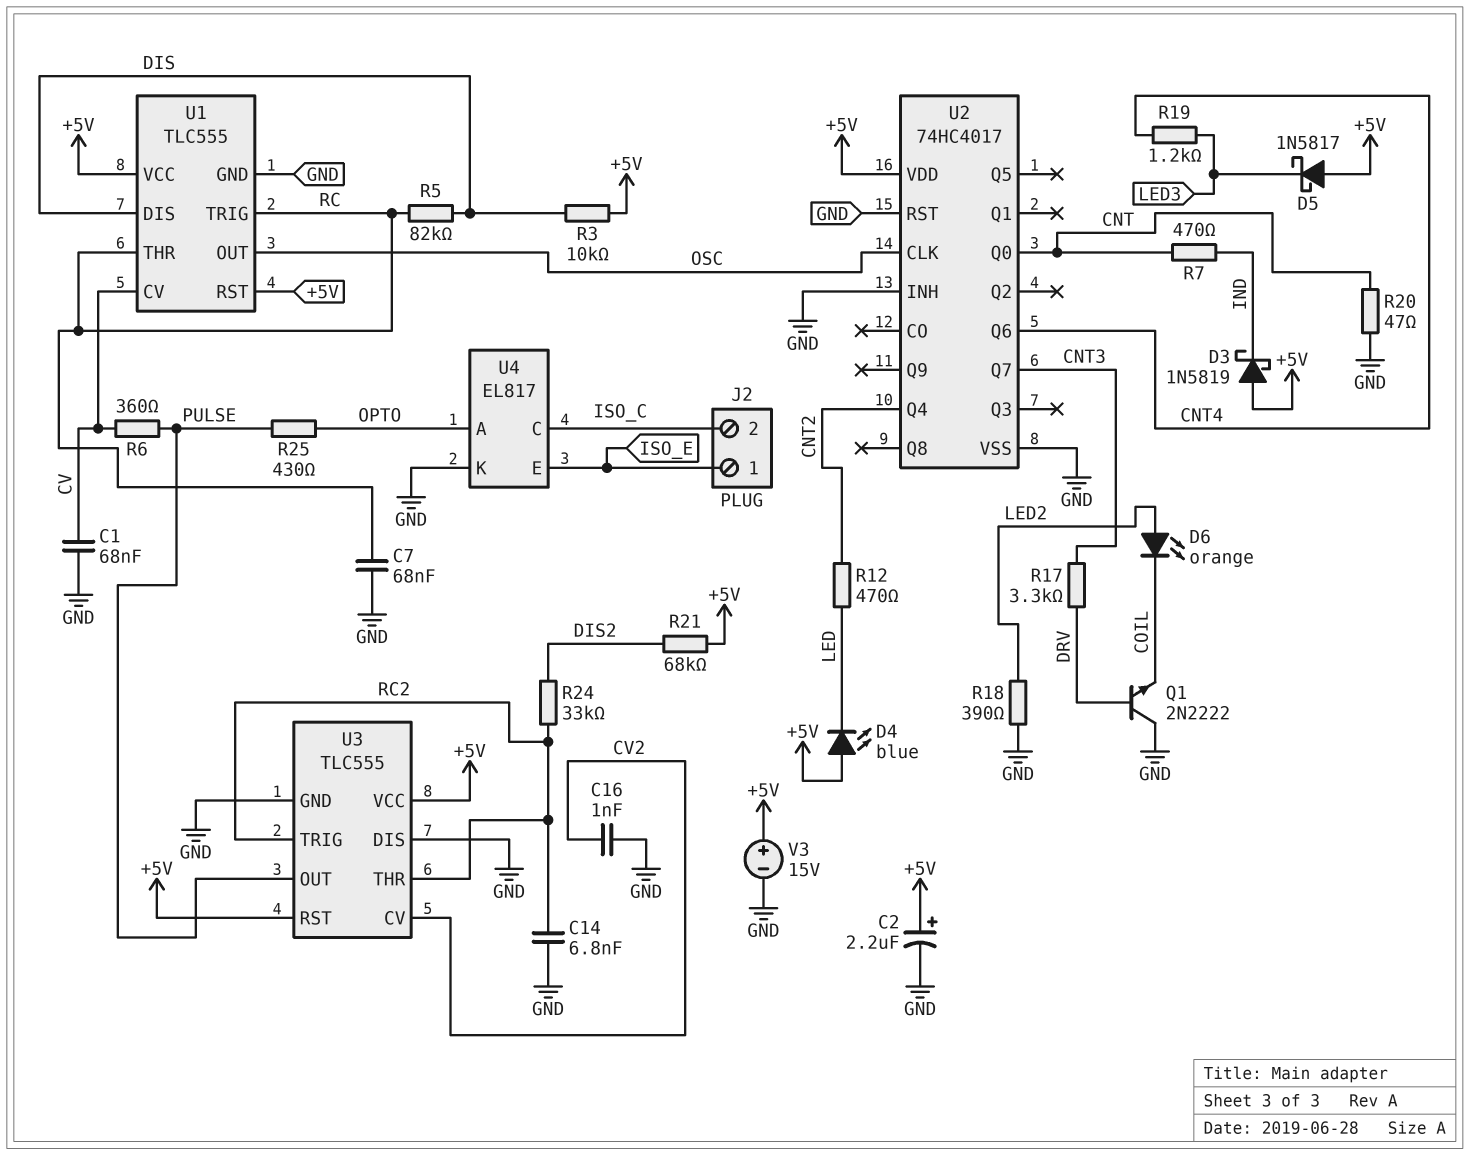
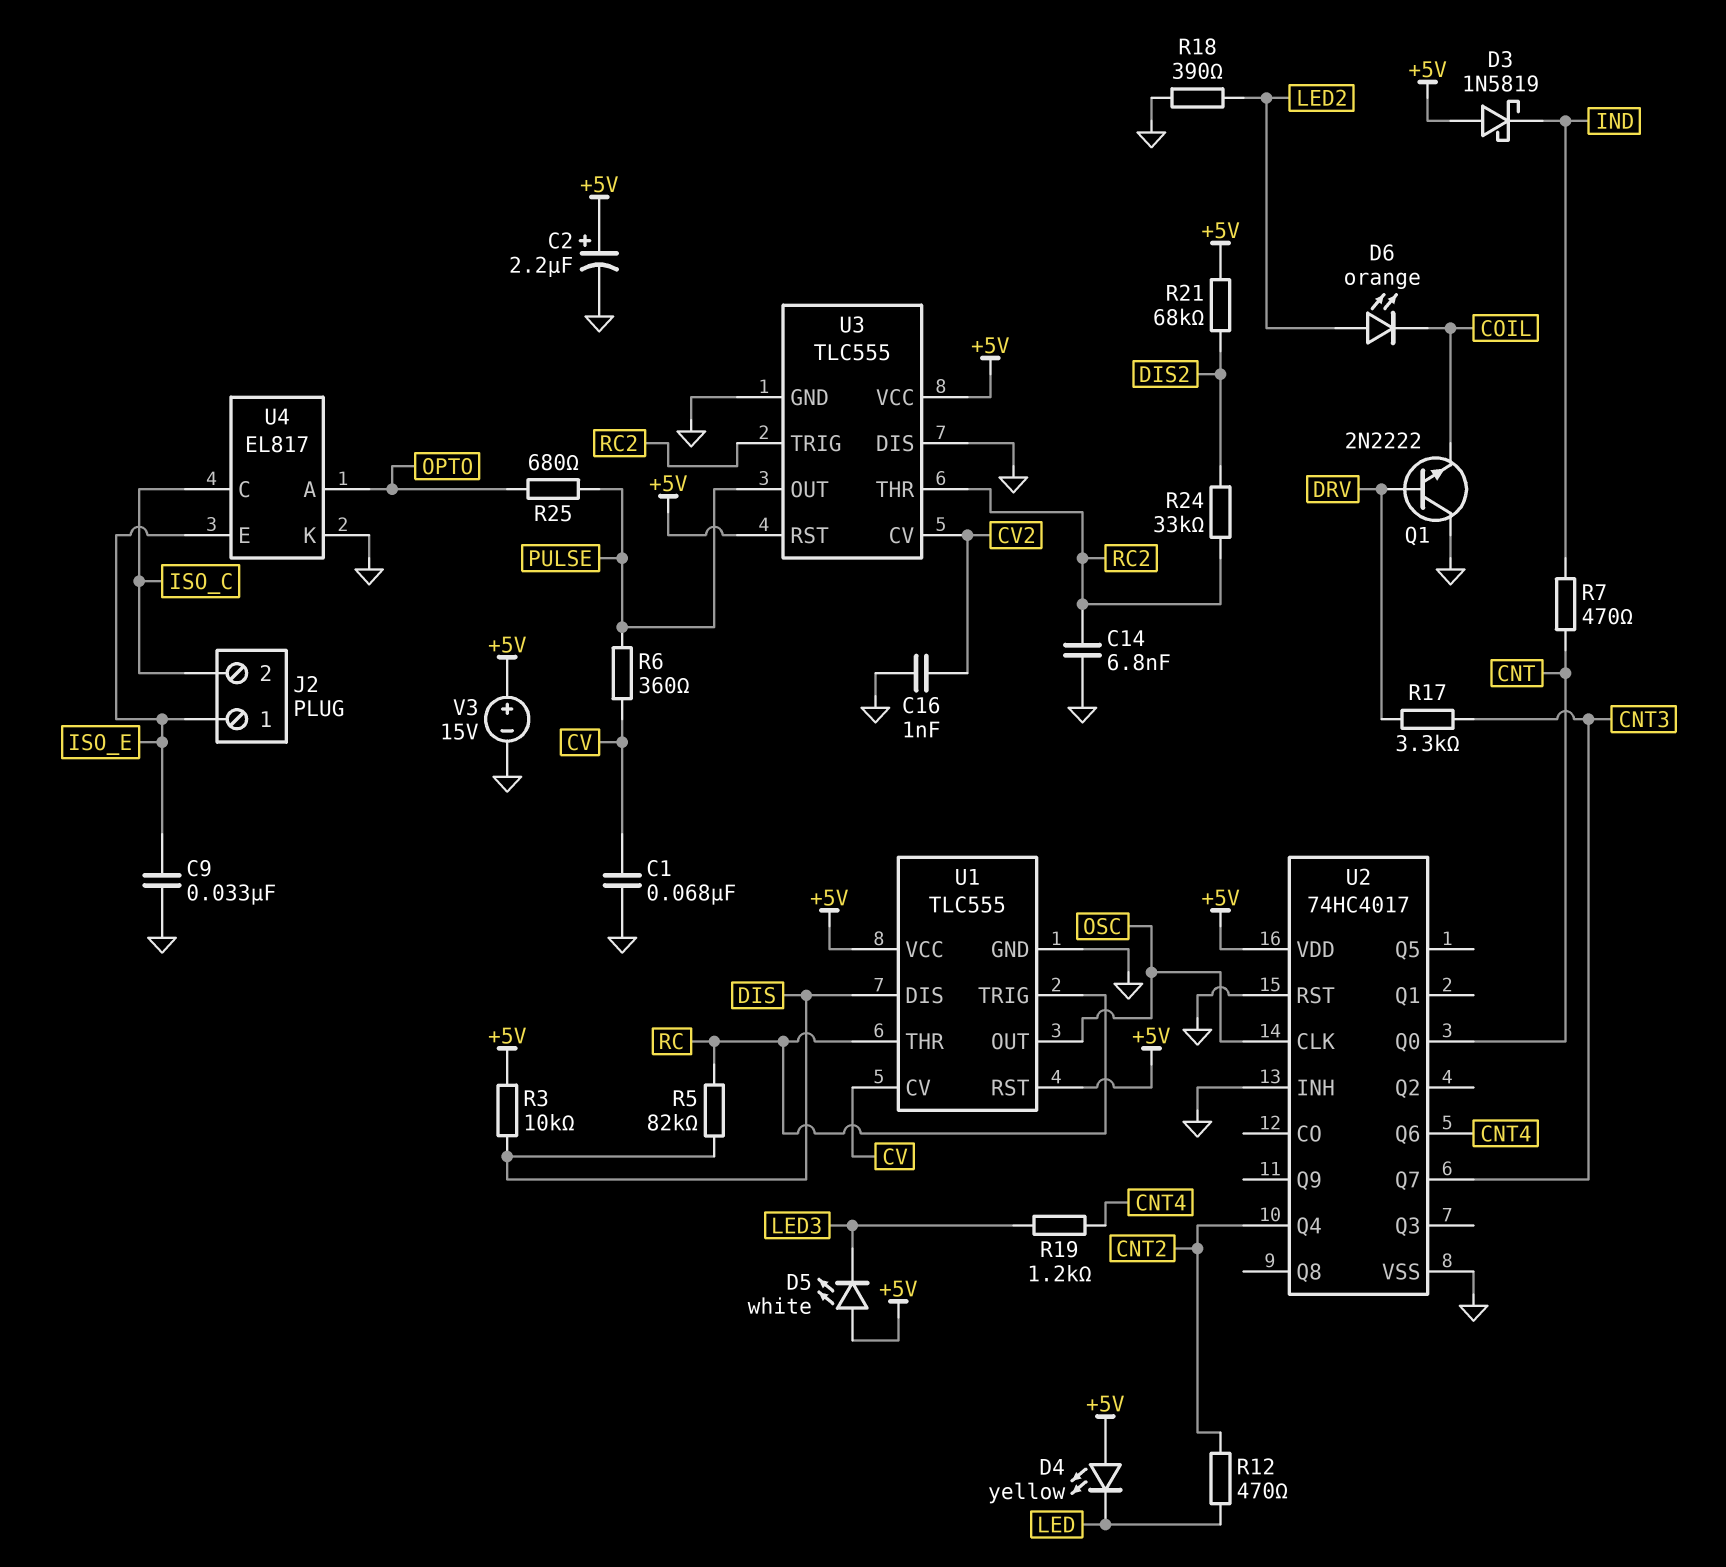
C7: 68nF (GND, RC) -> none
C9: none -> 33nF (GND, ISO_E)
D4: LED blue (A +5V, K LED) -> LED yellow (A +5V, K LED)
D5: schottky 1N5817 (A +5V, K LED3) -> LED white (A +5V, K LED3)
R20: 47 (CNT, GND) -> none
R25: 430 (OPTO, PULSE) -> 680 (OPTO, PULSE)

